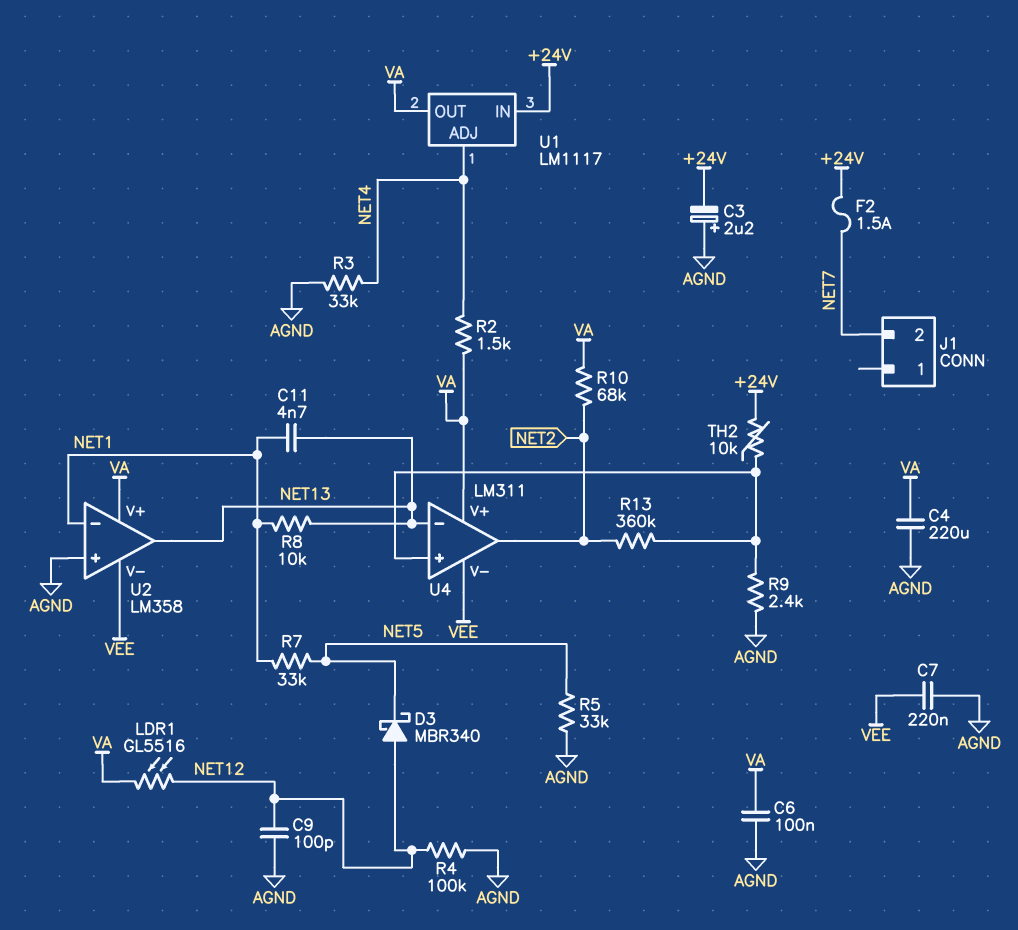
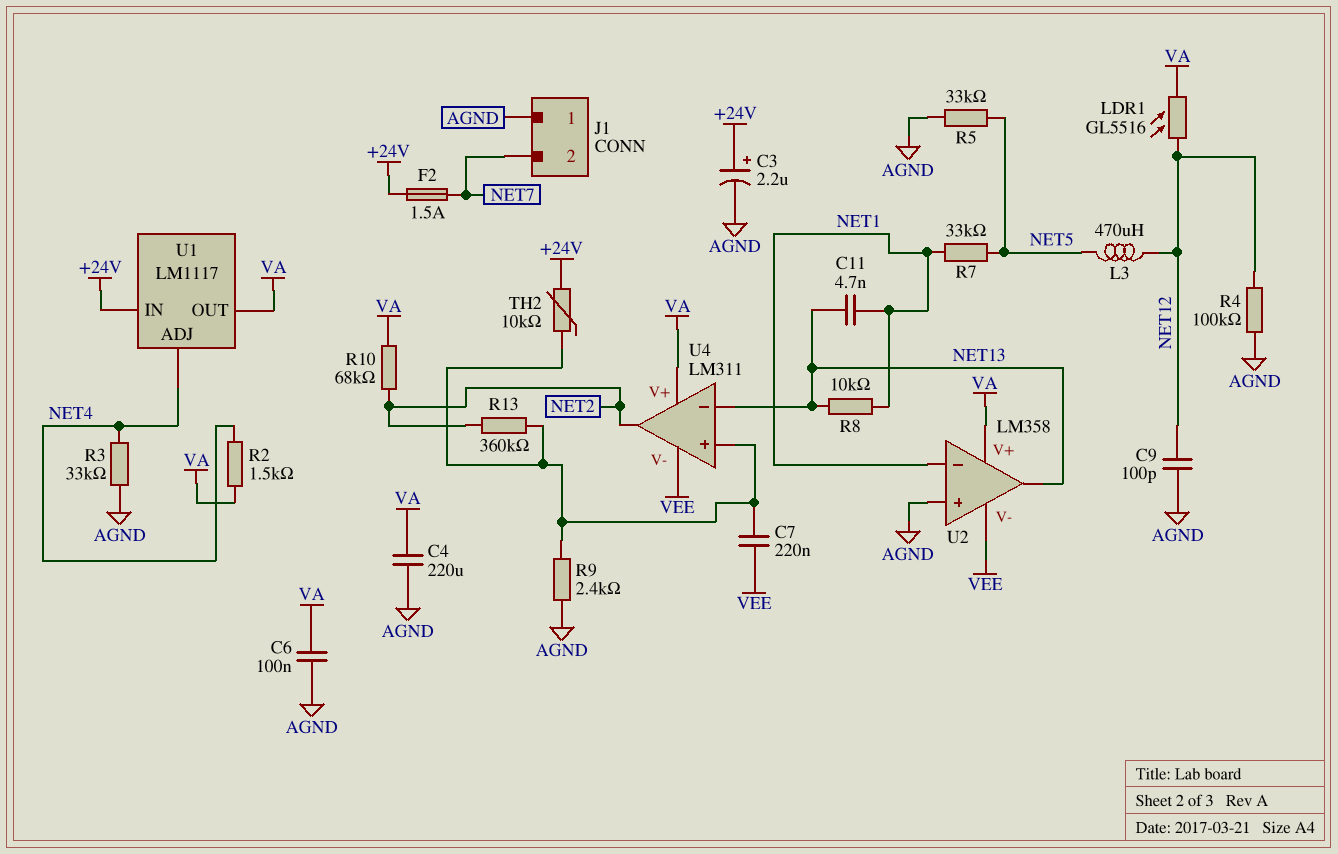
C3: 2.2uF (plus AGND, minus +24V) -> 2.2uF (plus +24V, minus AGND)
C7: 220nF (AGND, VEE) -> 220nF (U4/in+, VEE)
D3: schottky MBR340 (A NET12, K NET5) -> none
J1 pin 1: none -> AGND
L3: none -> 470uH (NET5, NET12)

